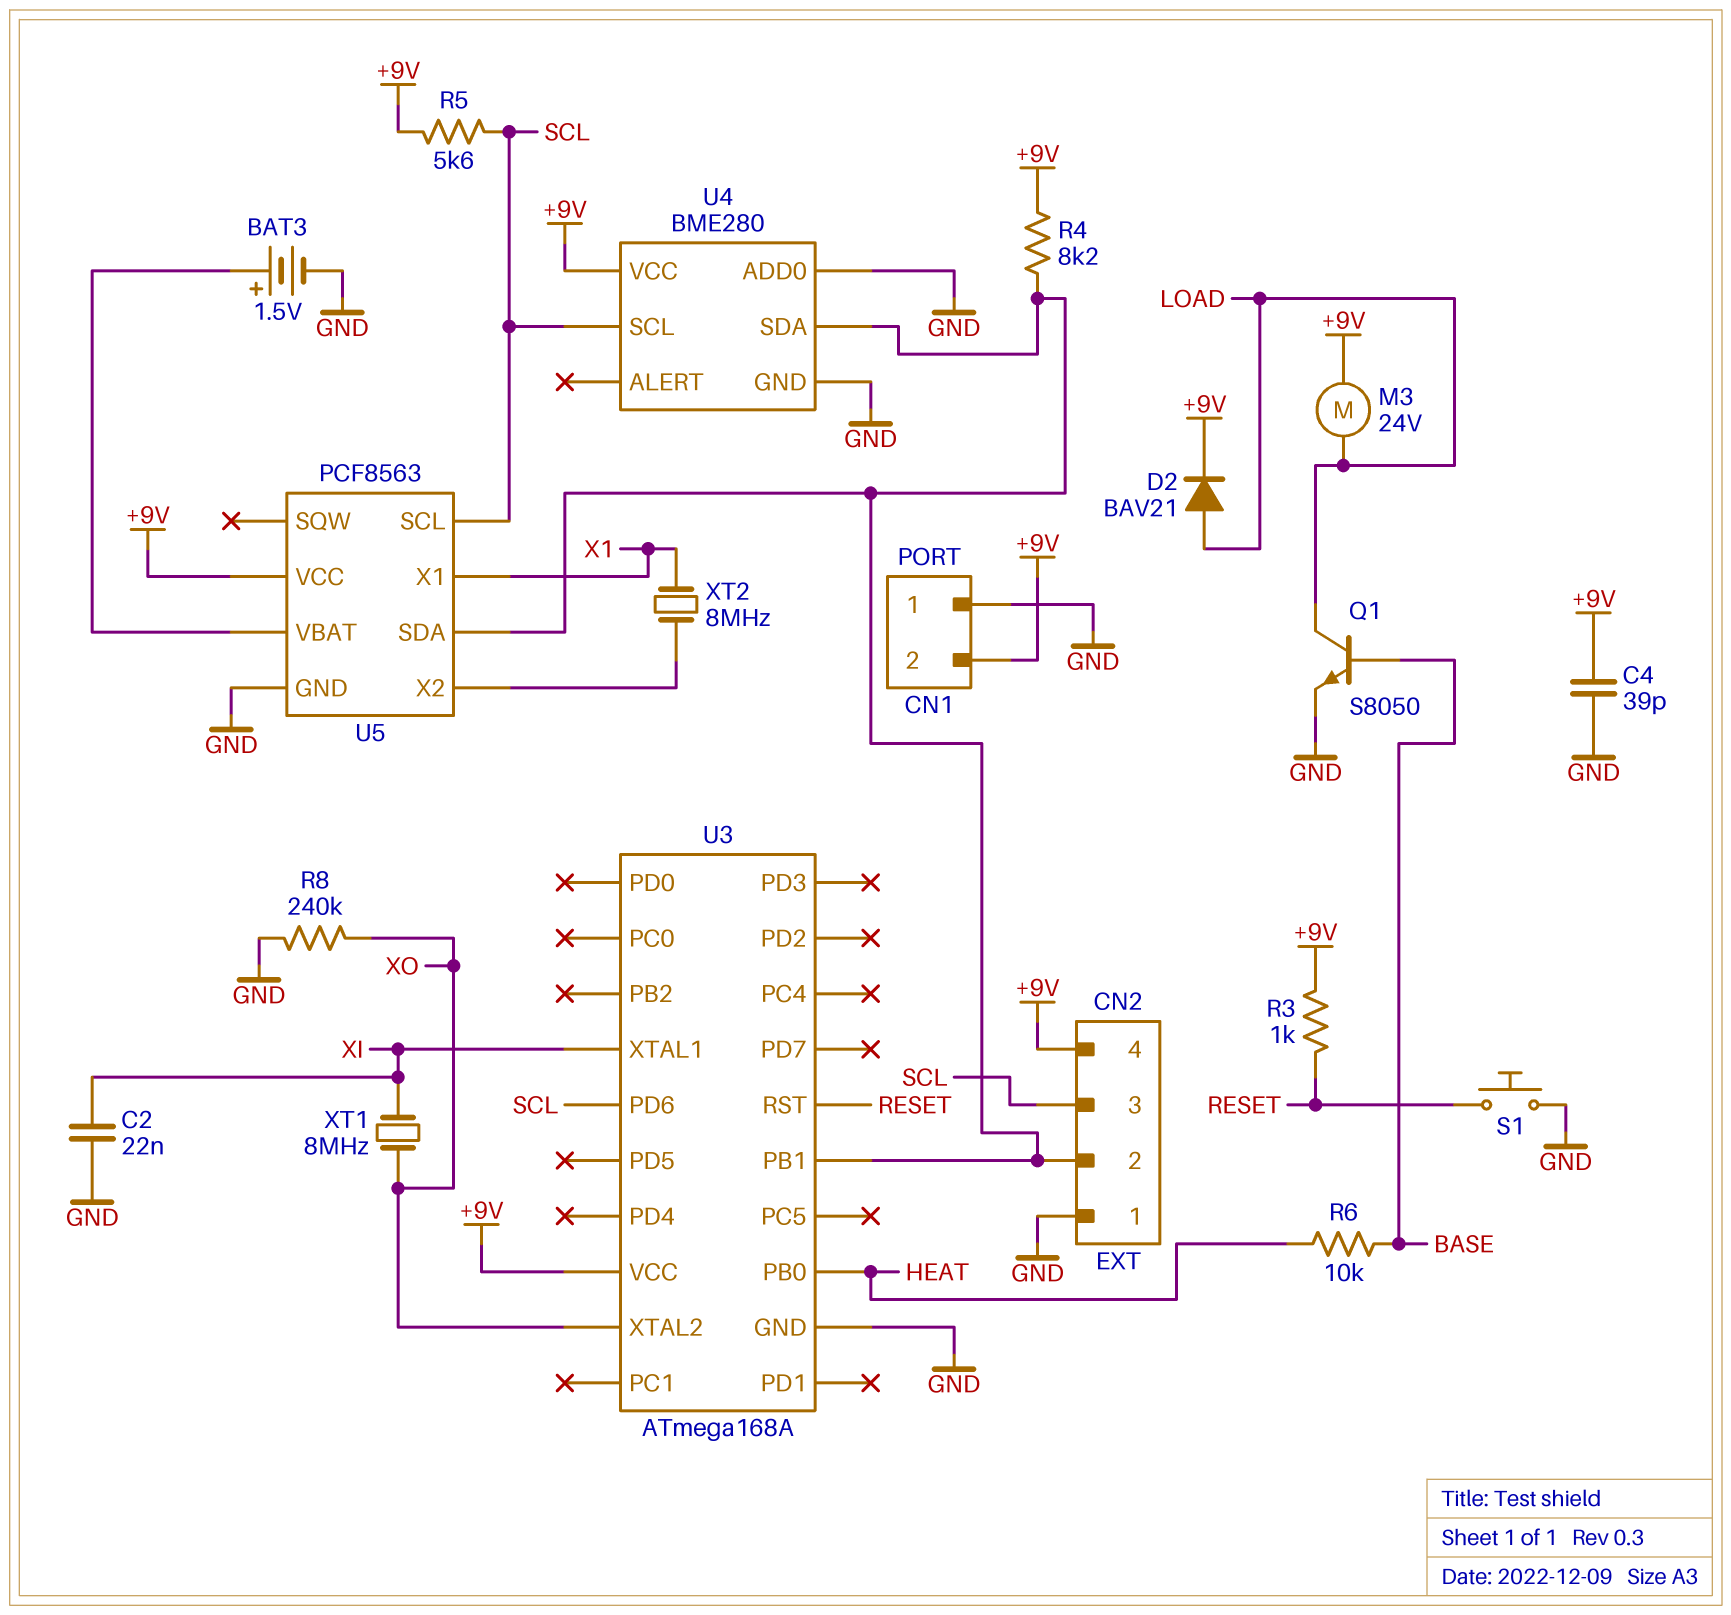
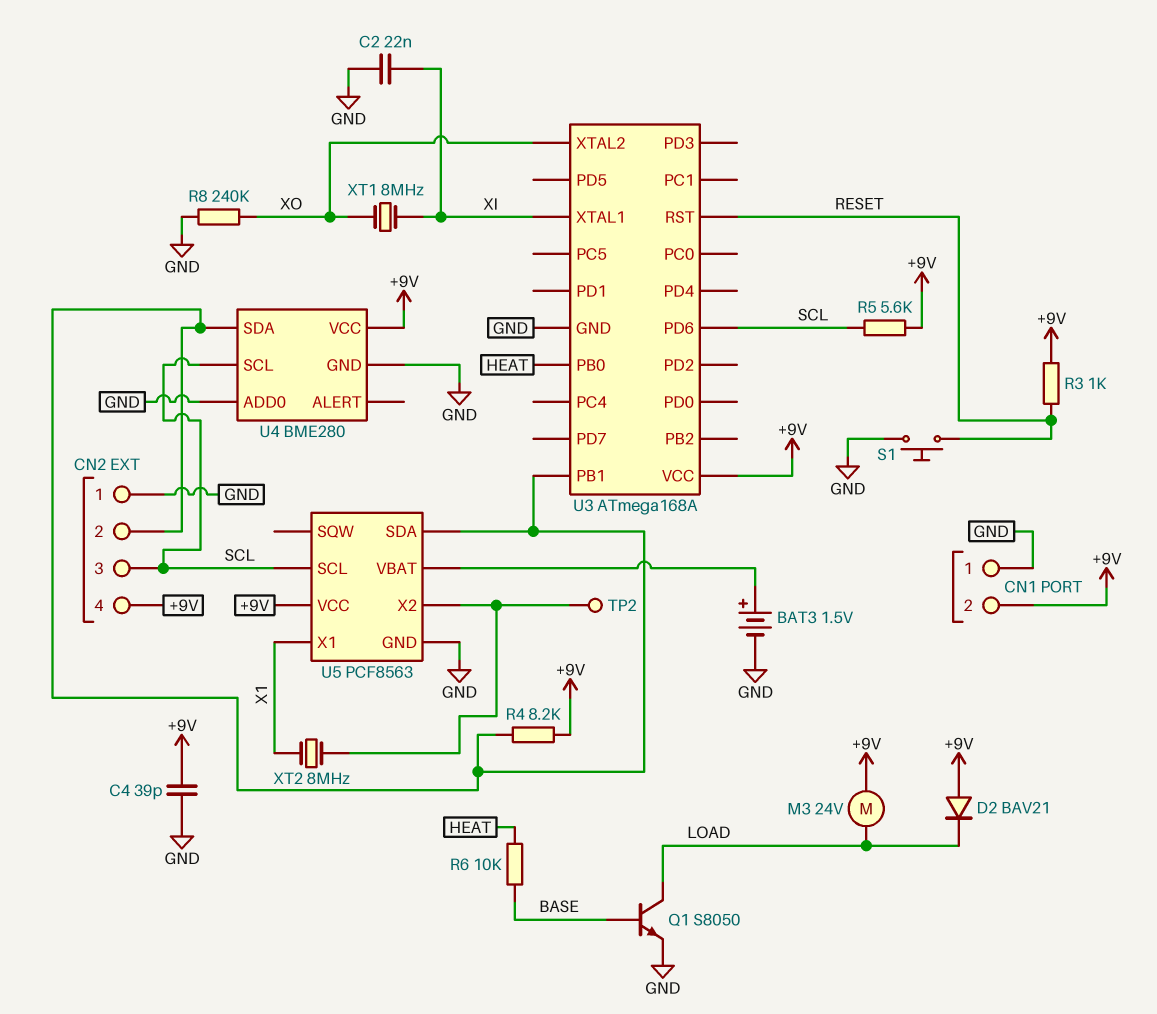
D2: diode BAV21 (A LOAD, K +9V) -> diode BAV21 (A +9V, K LOAD)
TP2: none -> test point (U5/X2)

